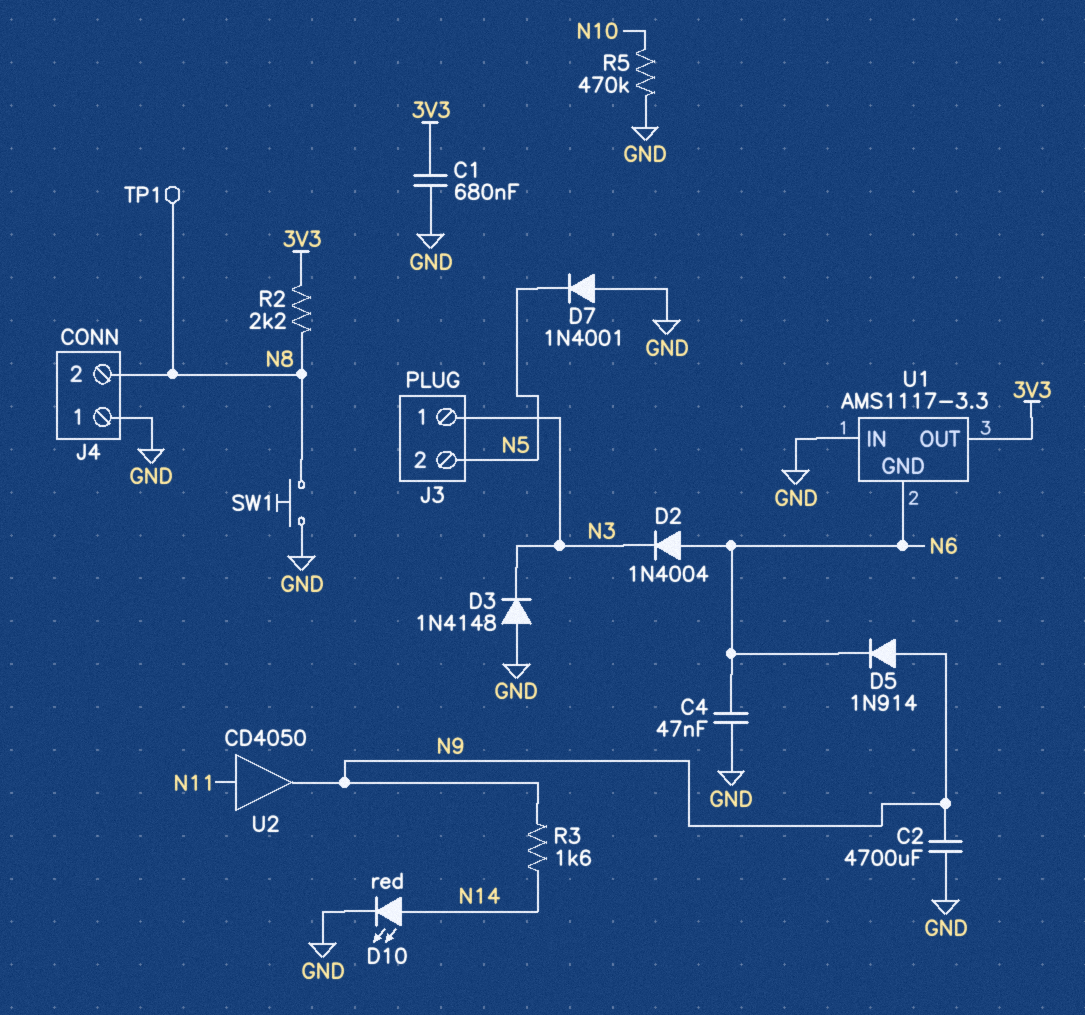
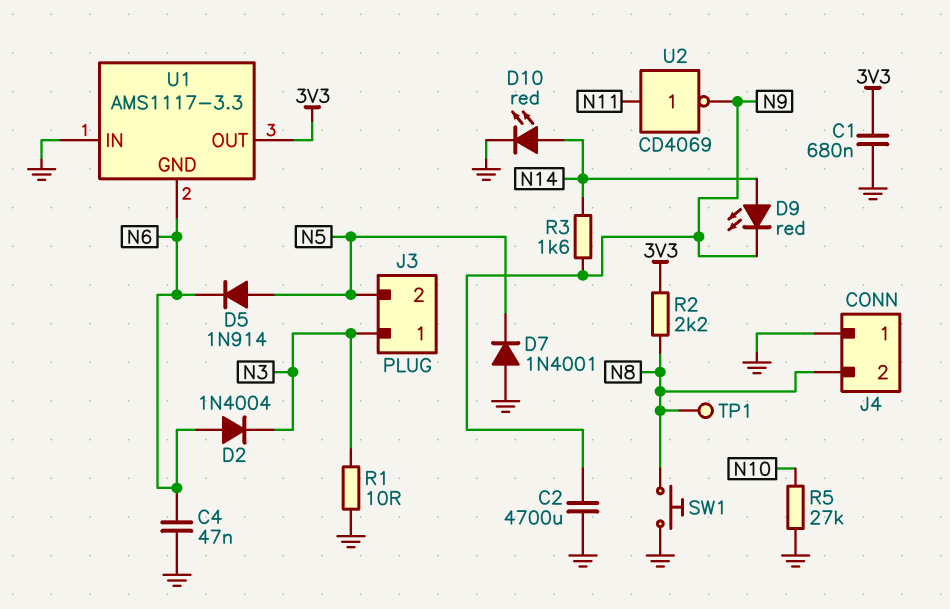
D3: diode 1N4148 (A GND, K N3) -> none
D5: diode 1N914 (A N9, K N6) -> diode 1N914 (A N5, K N6)
D9: none -> LED red (A N14, K N9)
R1: none -> 10 (GND, N3)
R5: 470k (GND, N10) -> 27k (GND, N10)
U2: buffer CD4050 (in N11, out N9) -> NOT CD4069 (in N11, out N9)

